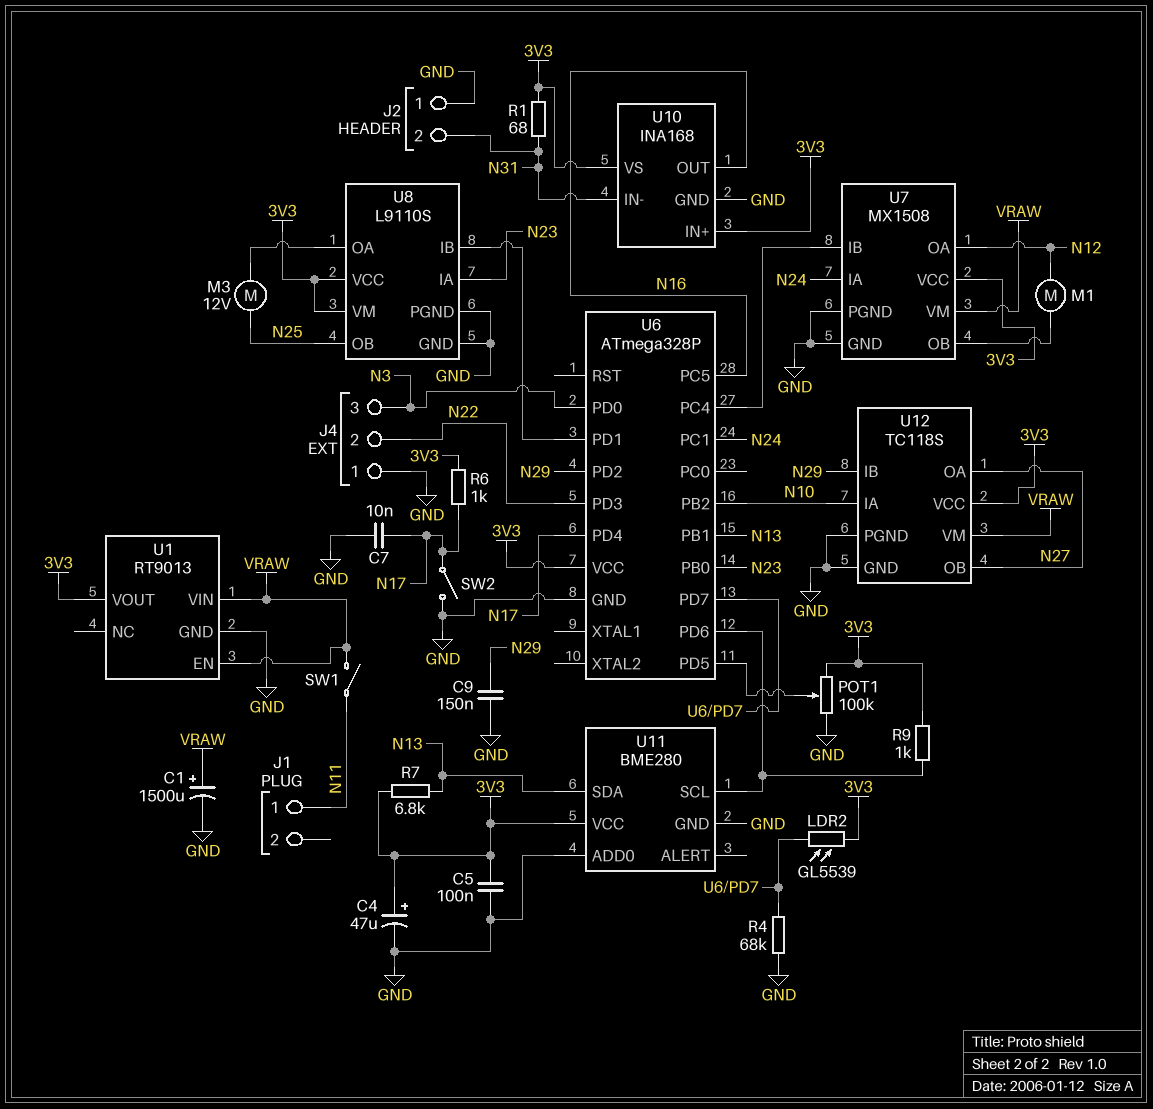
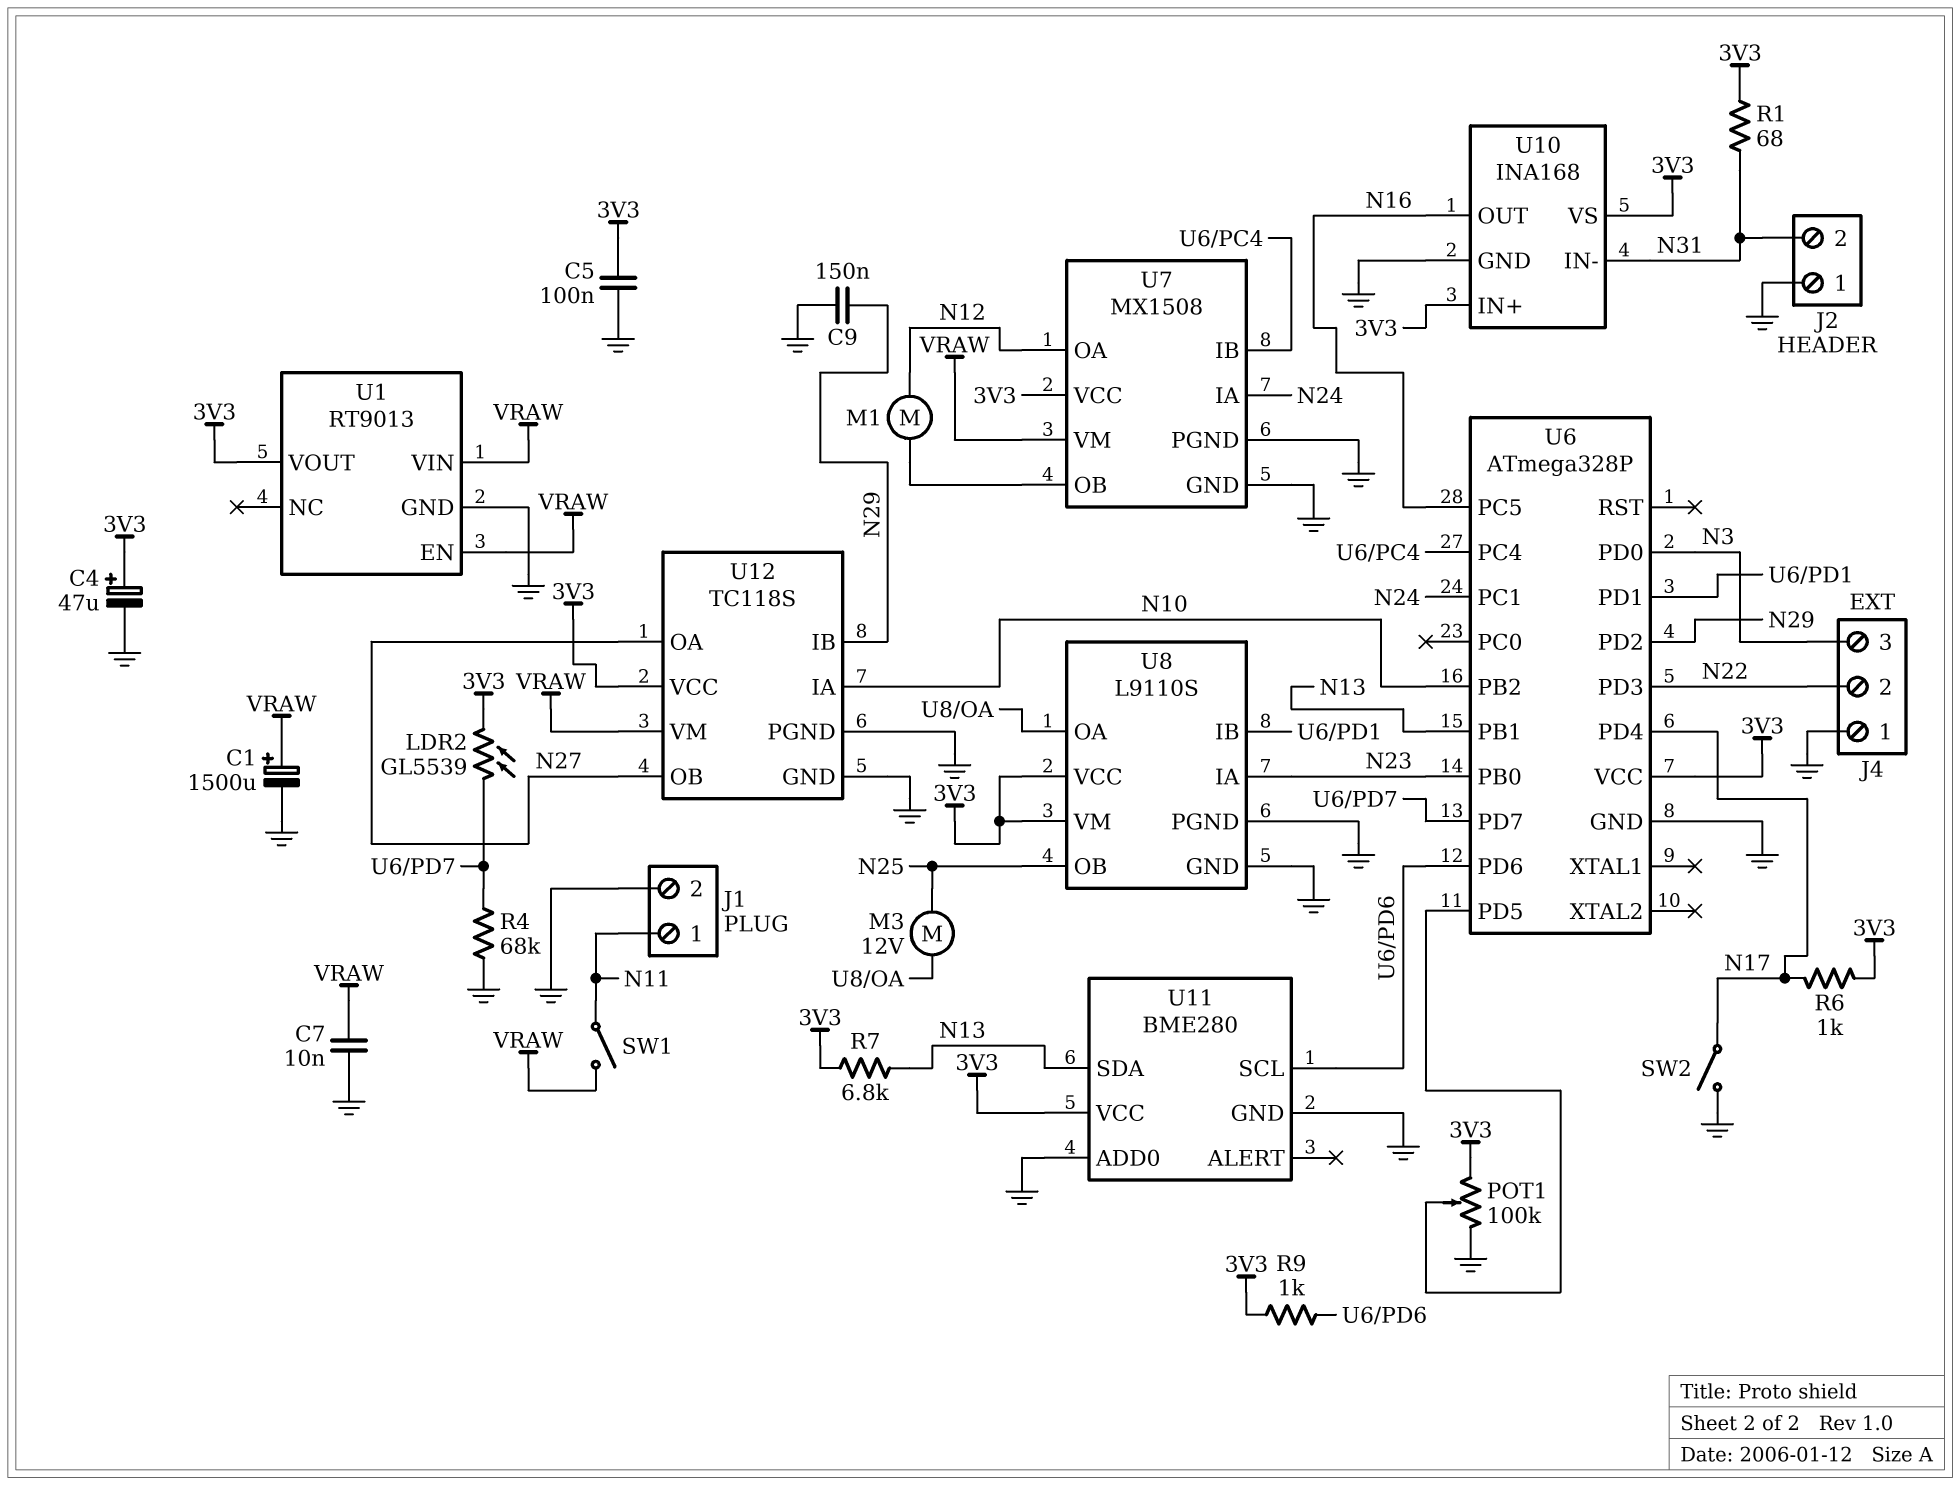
C7: 10nF (GND, N17) -> 10nF (GND, VRAW)
J1 pin 2: none -> GND

